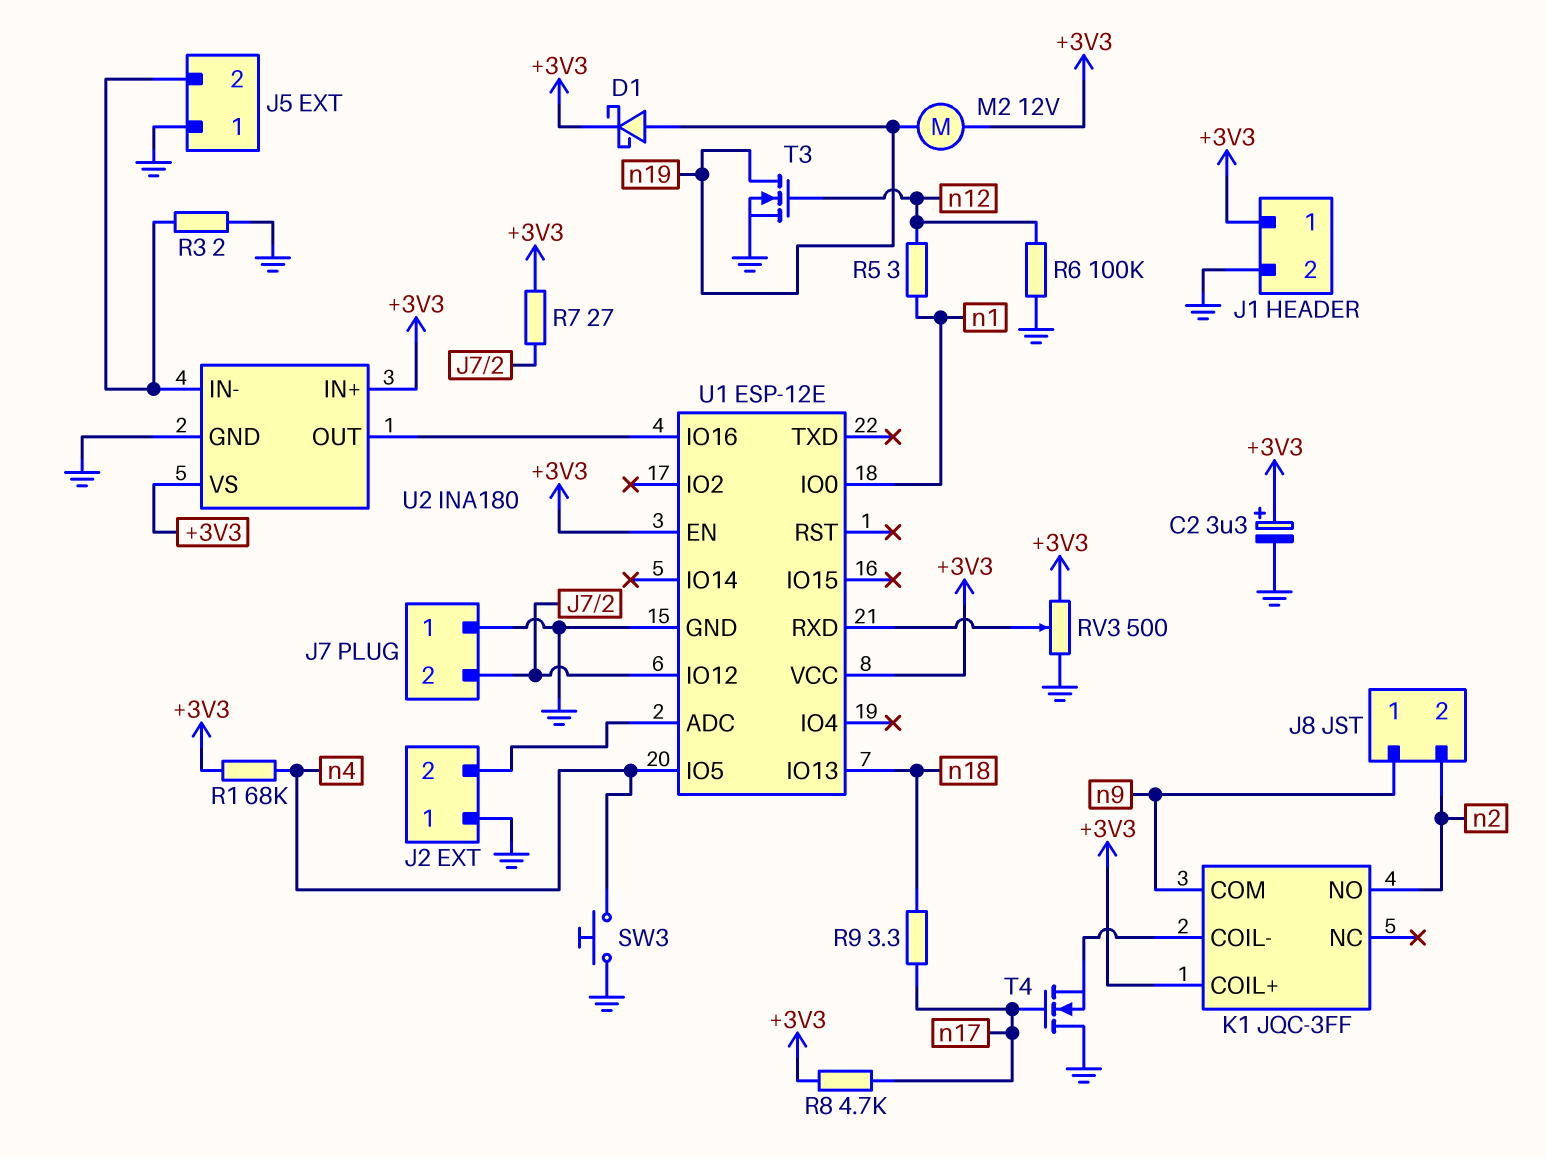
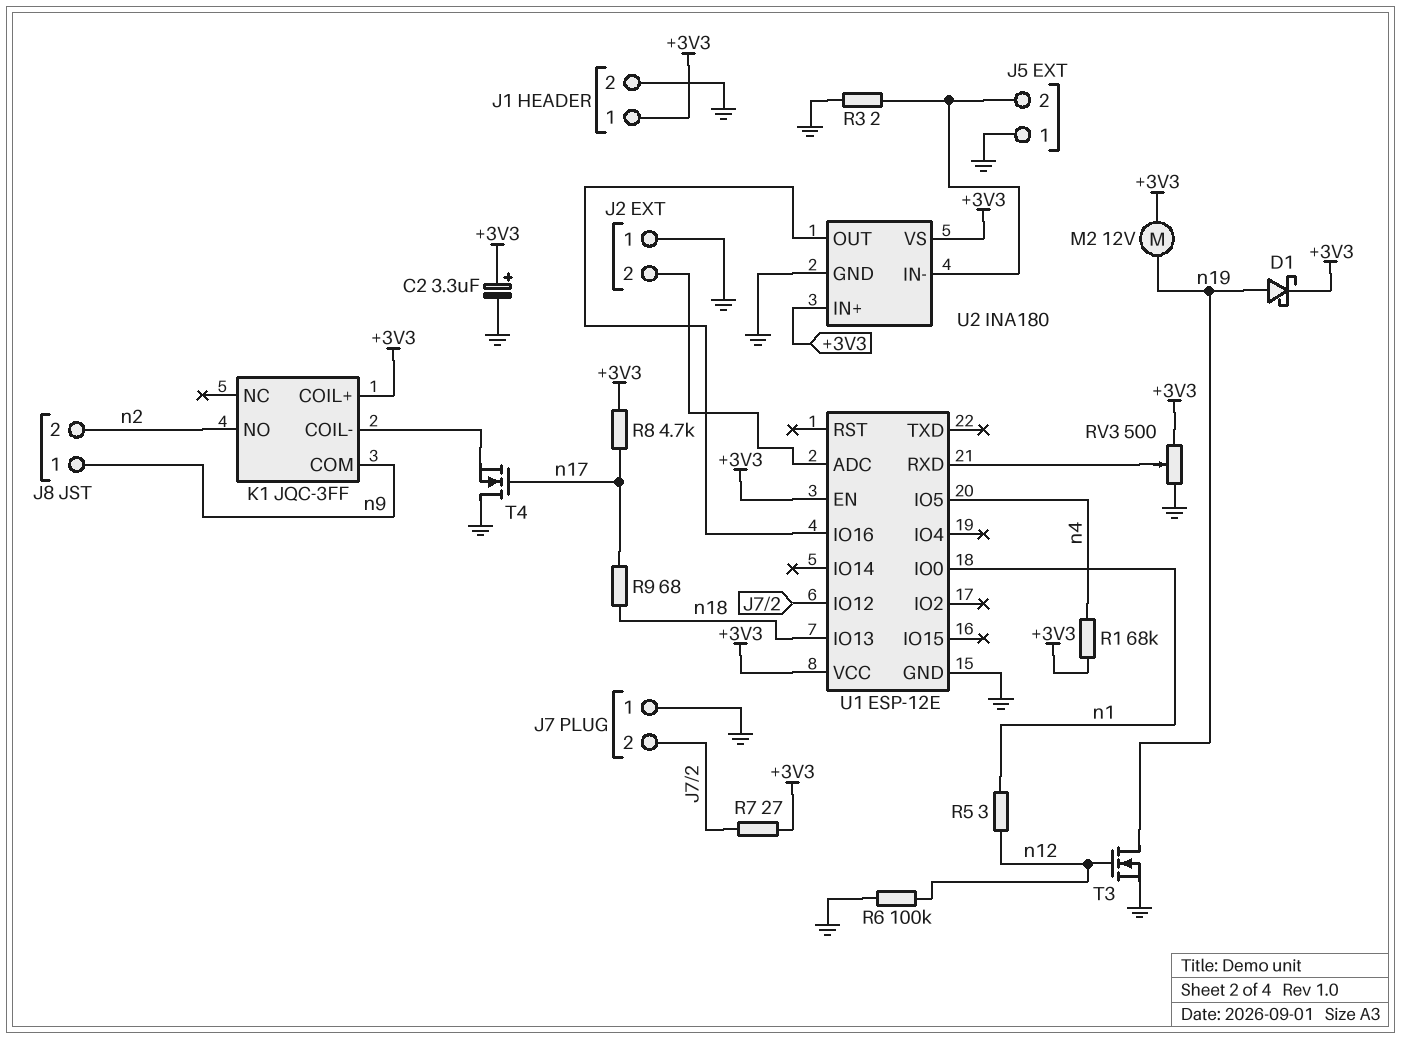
R9: 3.3 (n17, n18) -> 68 (n17, n18)
SW3: button (GND, n4) -> none

